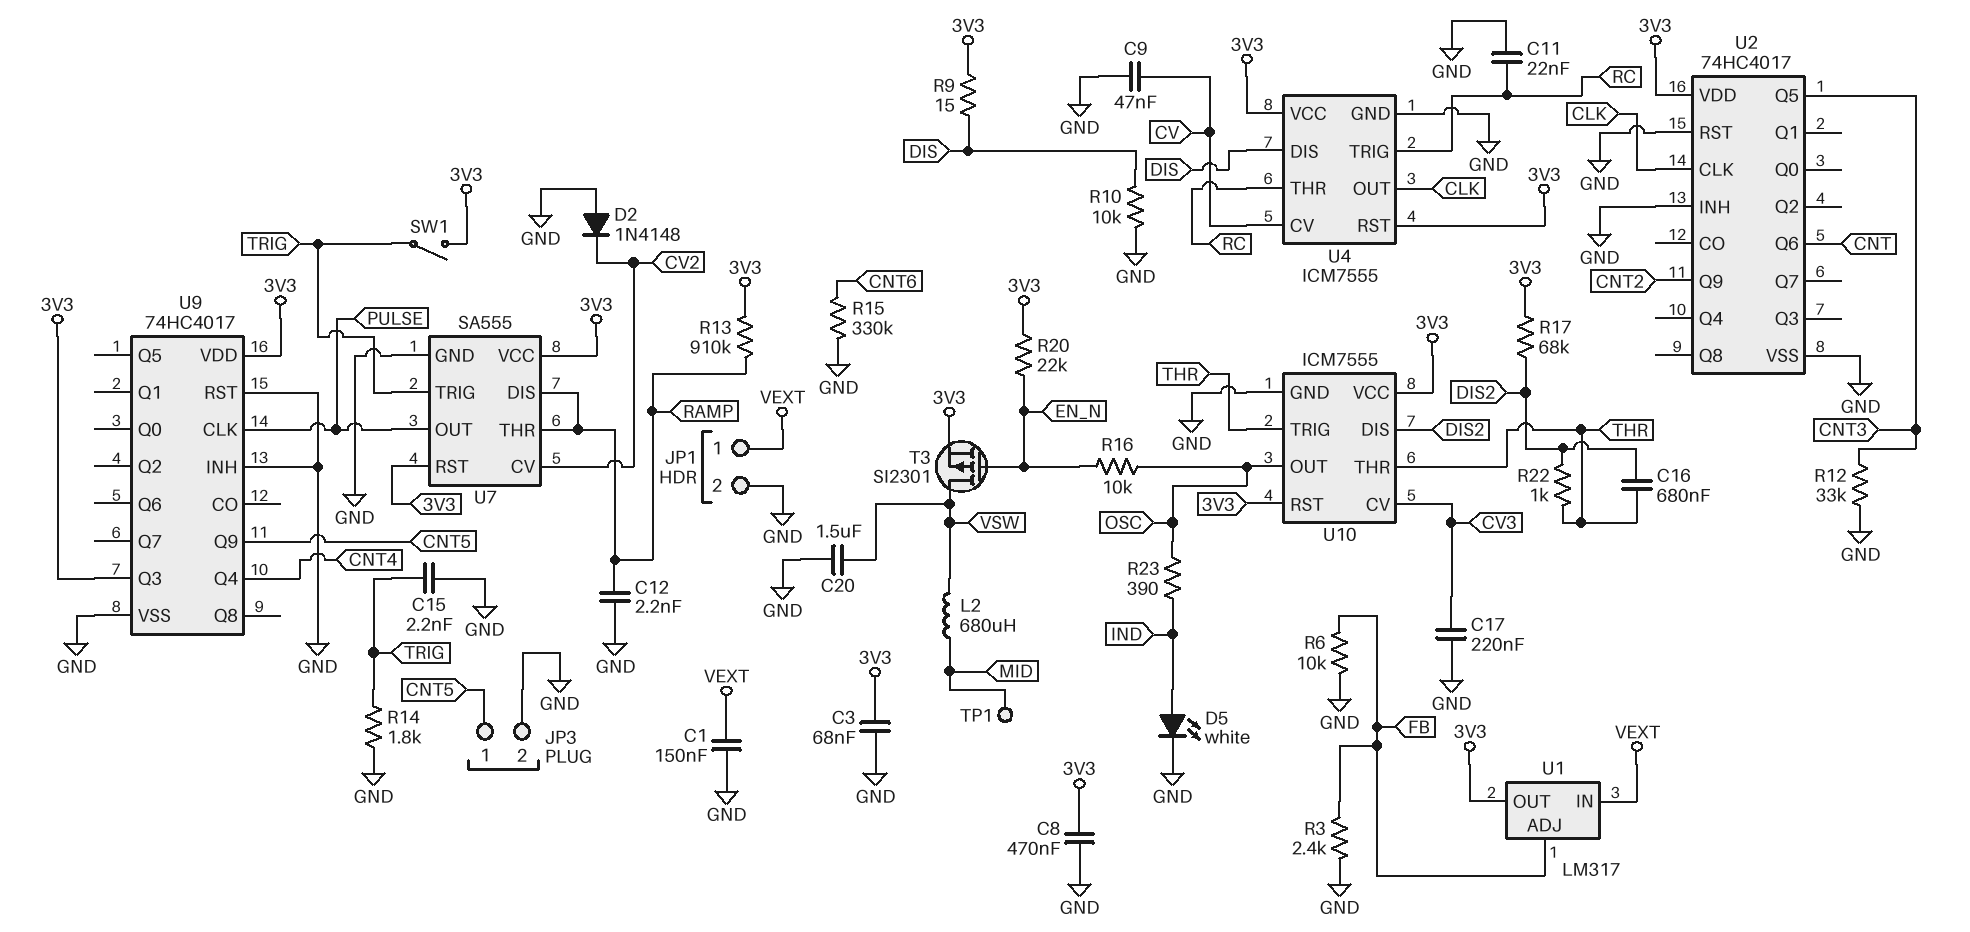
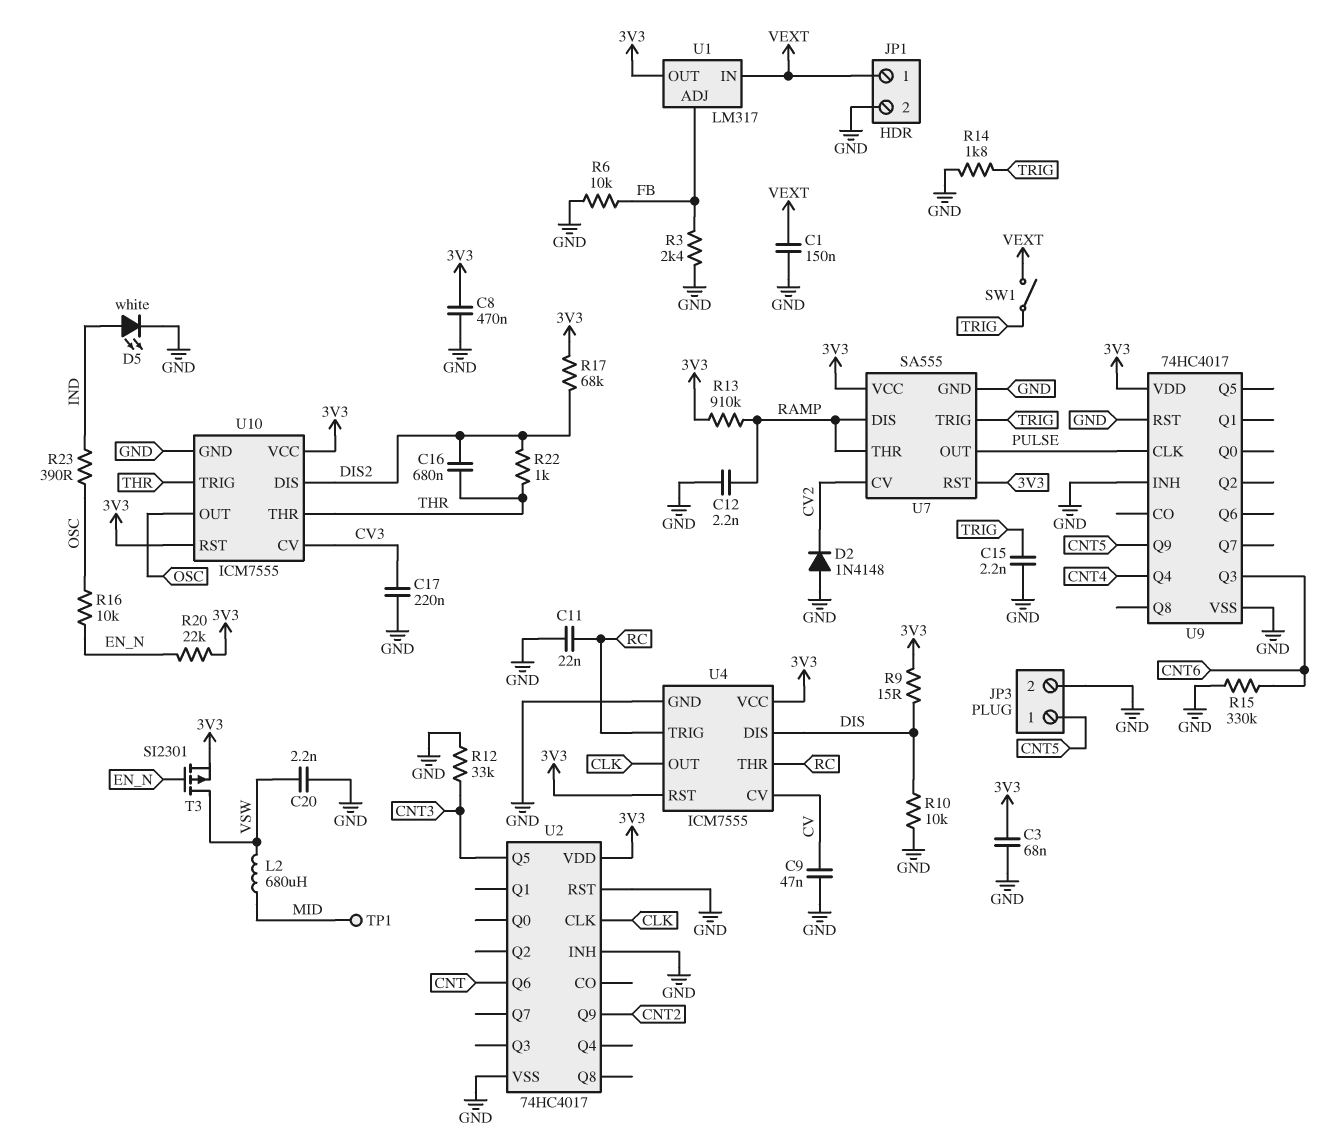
C20: 1.5uF (GND, VSW) -> 2.2nF (GND, VSW)
SW1: switch (3V3, TRIG) -> switch (TRIG, VEXT)
U9 pin Q3: 3V3 -> CNT6

